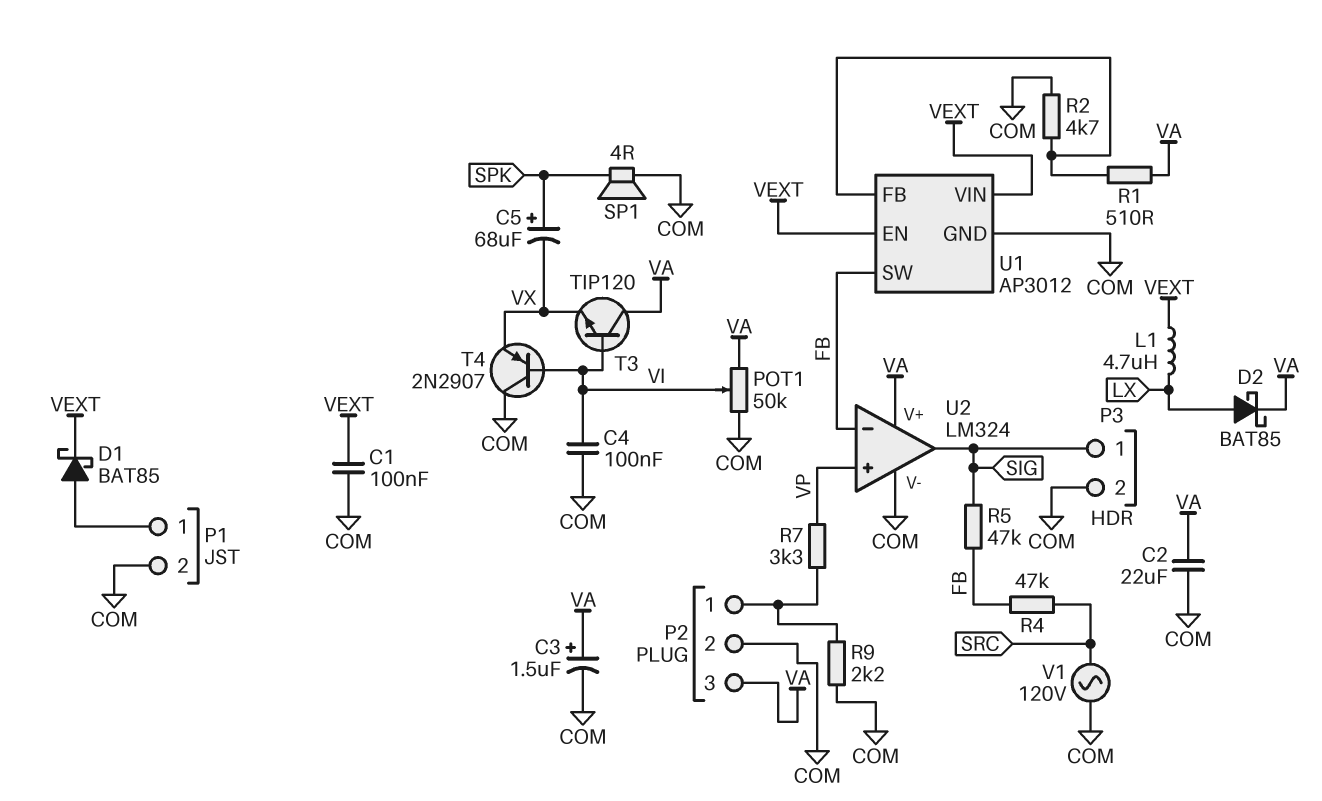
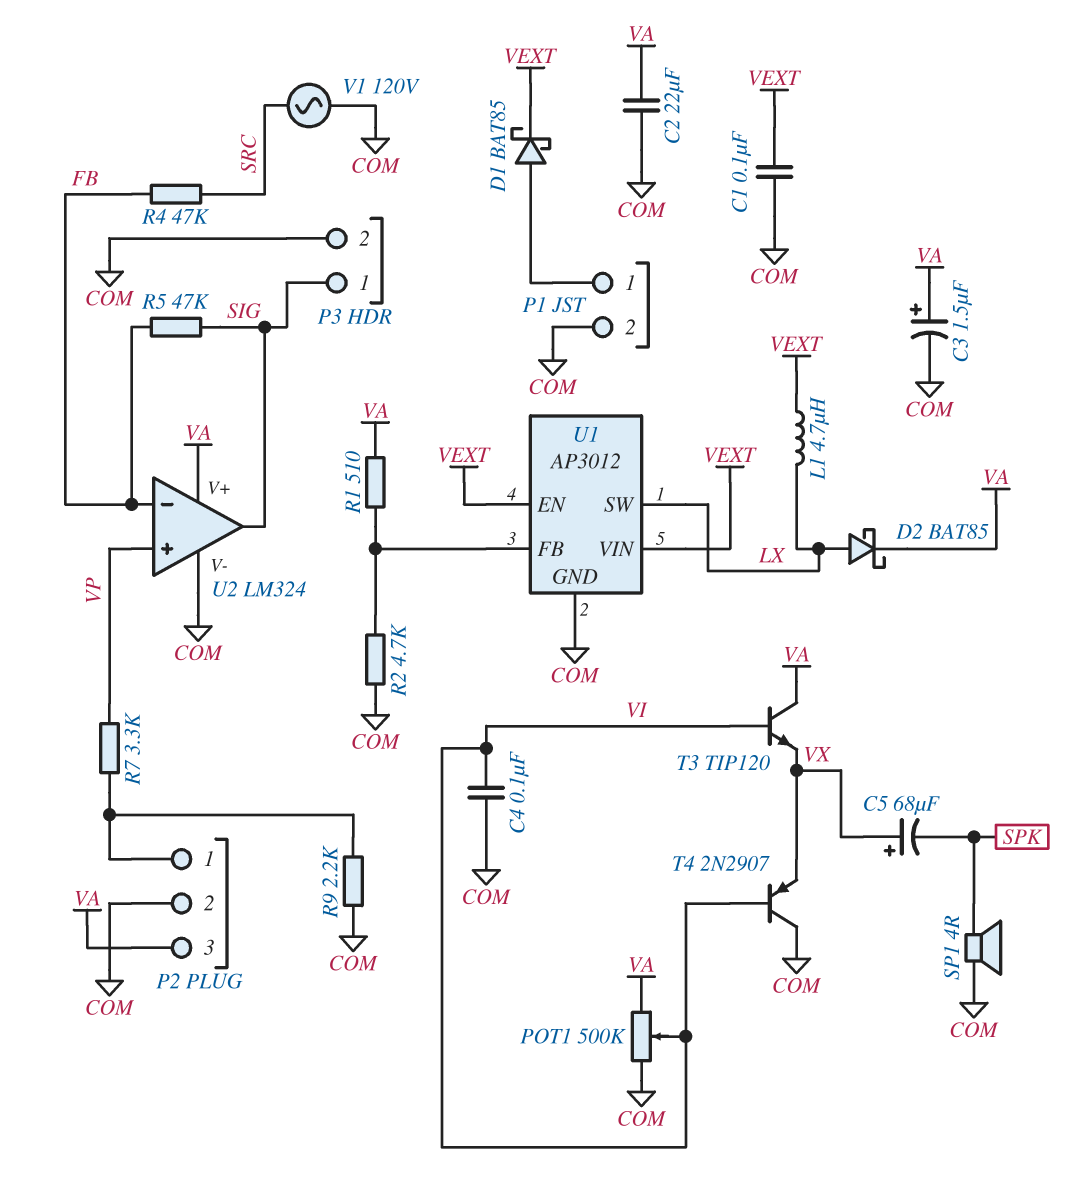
C5: 68uF (plus SPK, minus VX) -> 68uF (plus VX, minus SPK)
POT1: 50k (COM, VA, wiper VI) -> 500k (COM, VA, wiper VI)
U1 pin SW: FB -> LX

